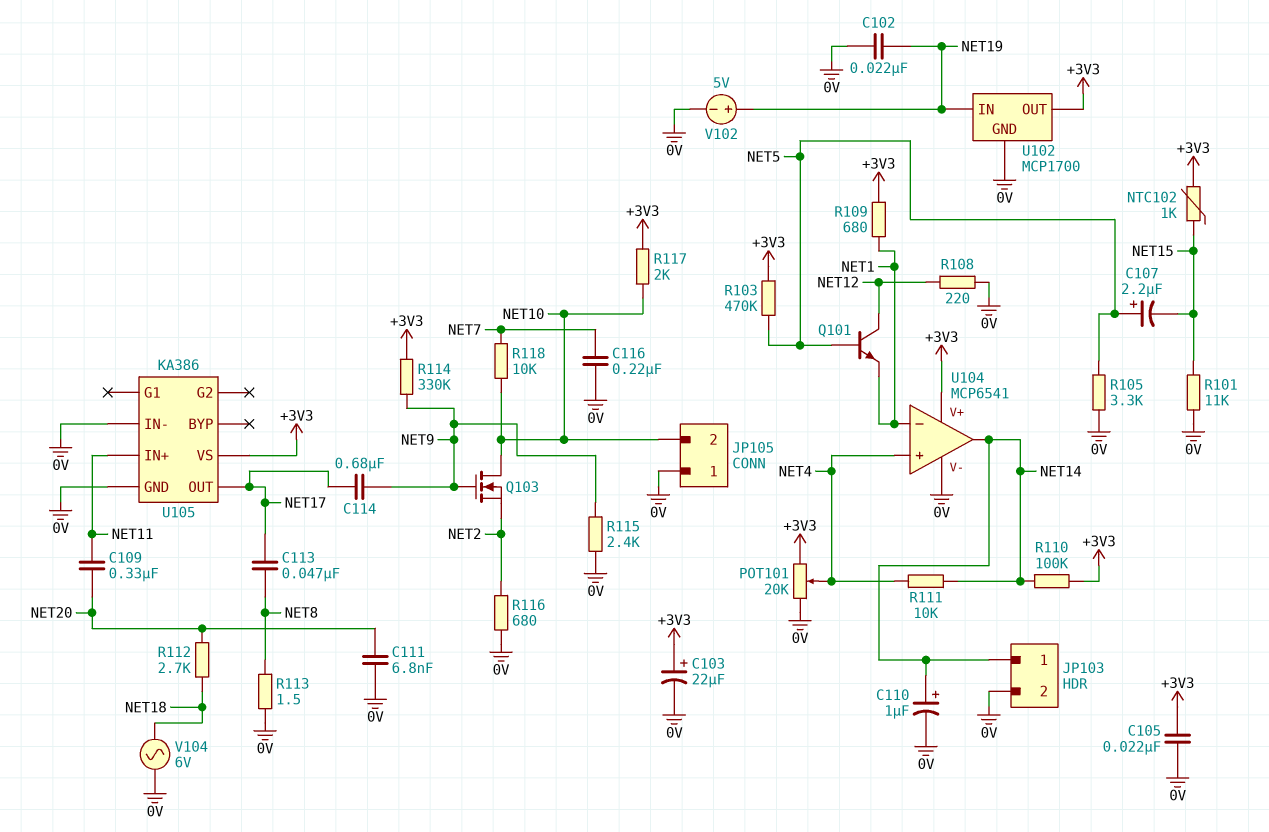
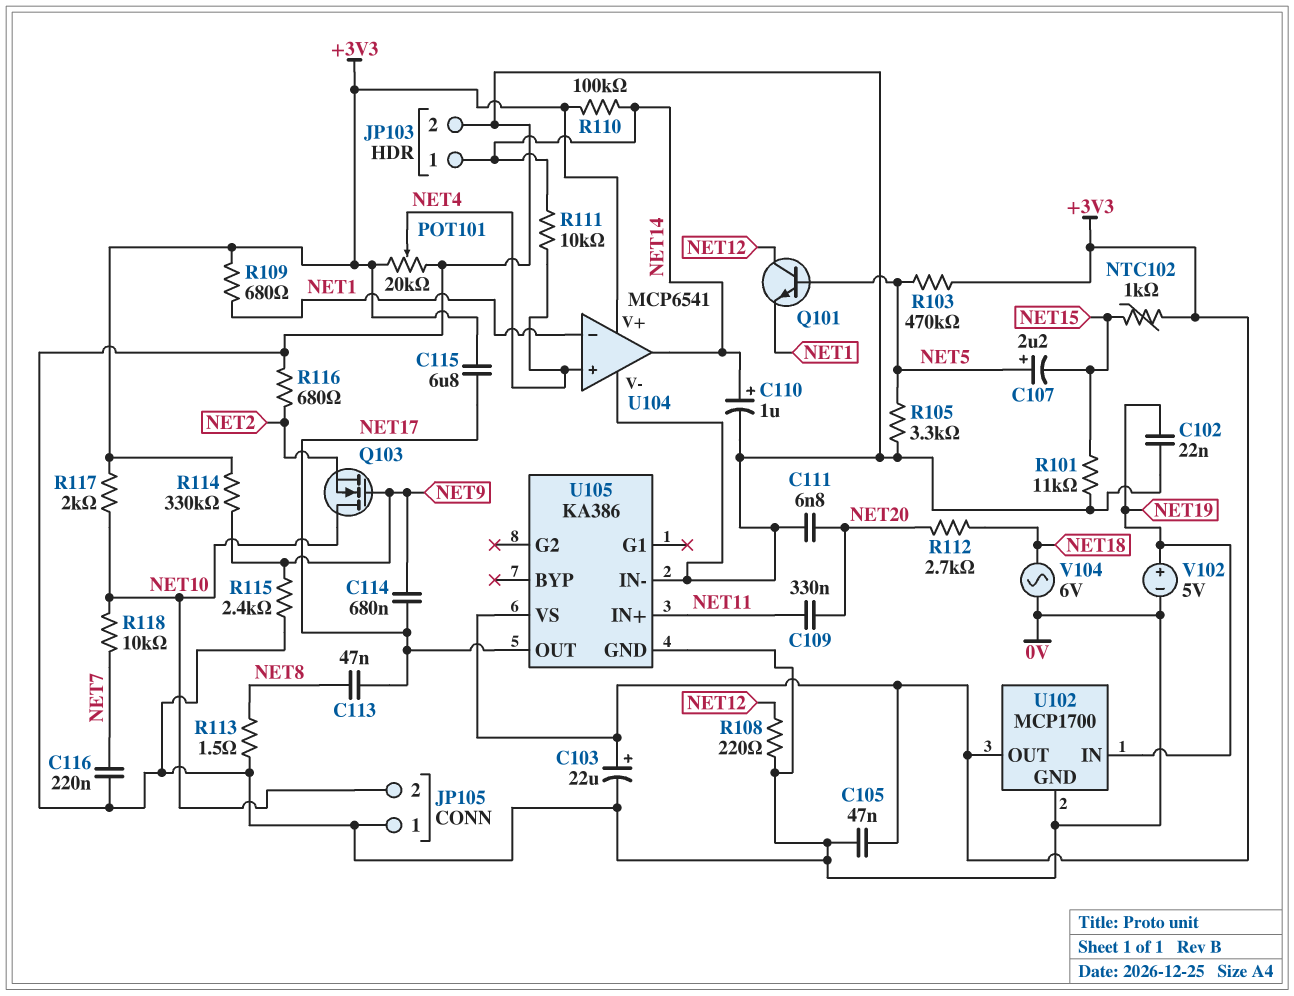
C105: 22nF (+3V3, 0V) -> 47nF (+3V3, 0V)
C115: none -> 6.8uF (+3V3, NET17)

